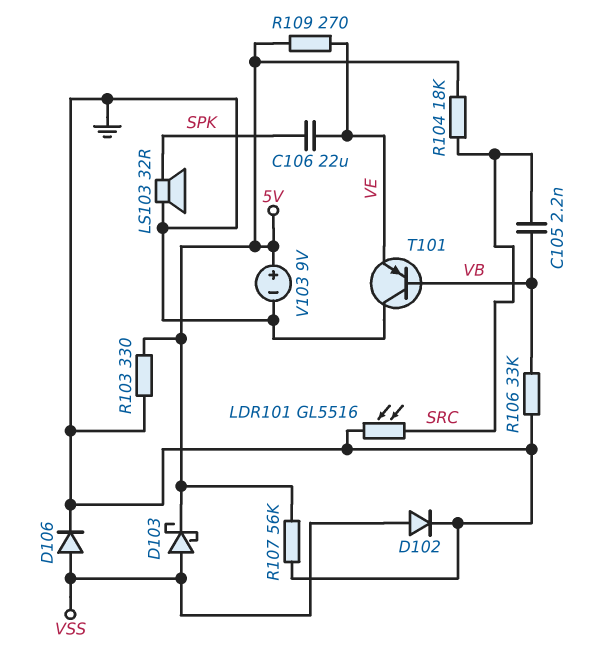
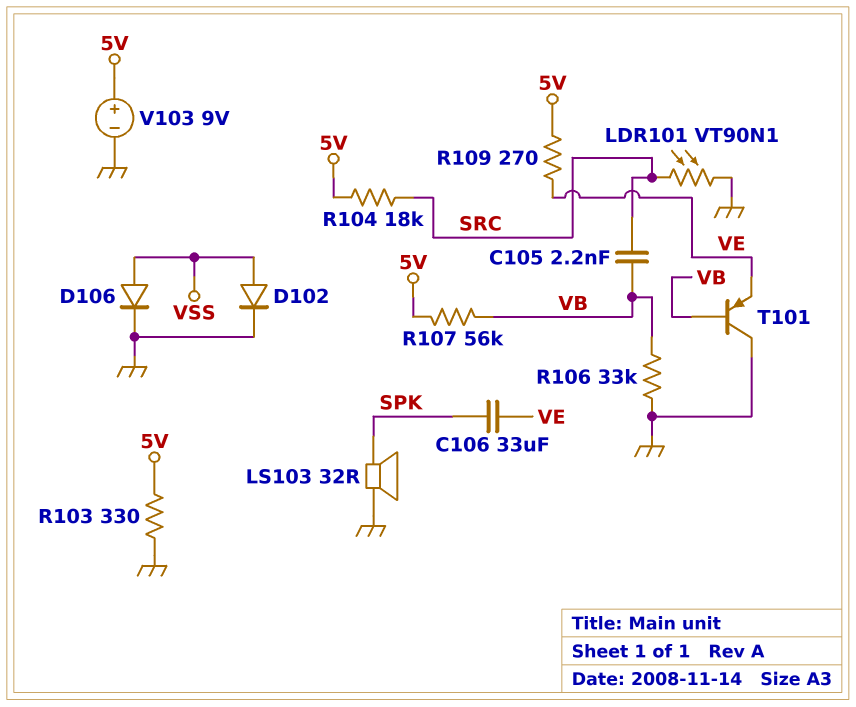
C106: 22uF (SPK, VE) -> 33uF (SPK, VE)
D103: schottky (A VSS, K 5V) -> none
LDR101: GL5516 (GND, SRC) -> VT90N1 (GND, SRC)
R107: 56k (5V, GND) -> 56k (5V, VB)

